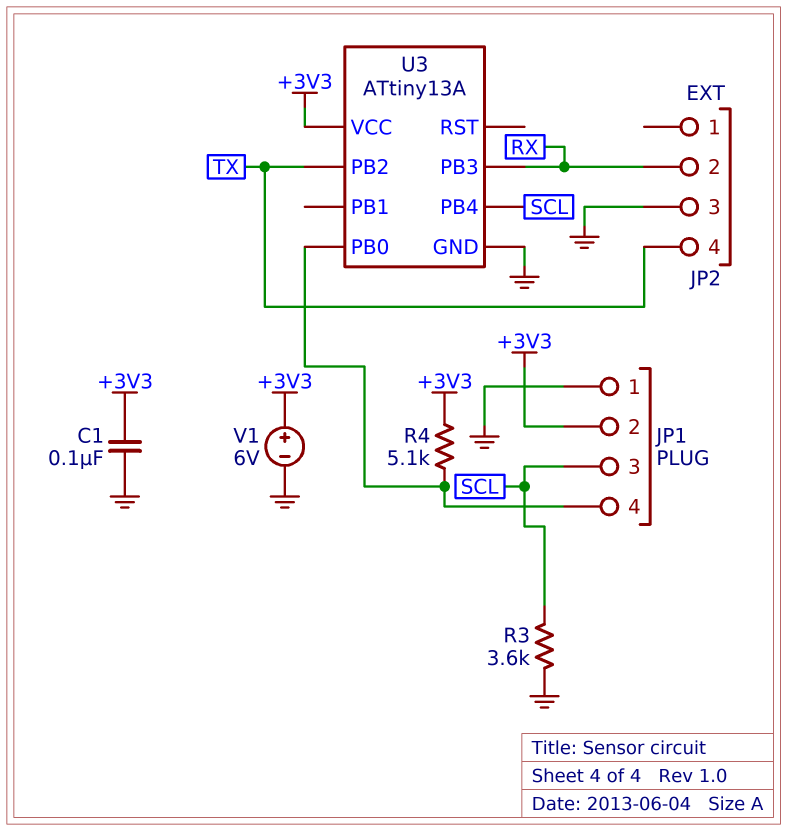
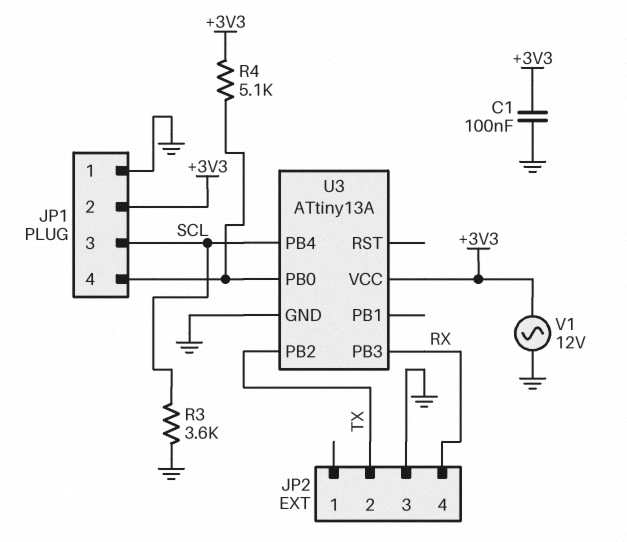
JP2 pin 2: RX -> TX
JP2 pin 4: TX -> RX
V1: 6V (plus +3V3, minus GND) -> AC 12V (+3V3, GND)

